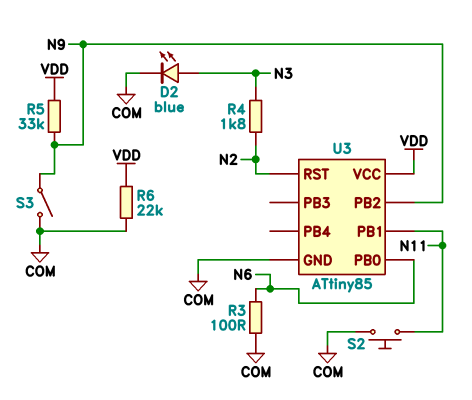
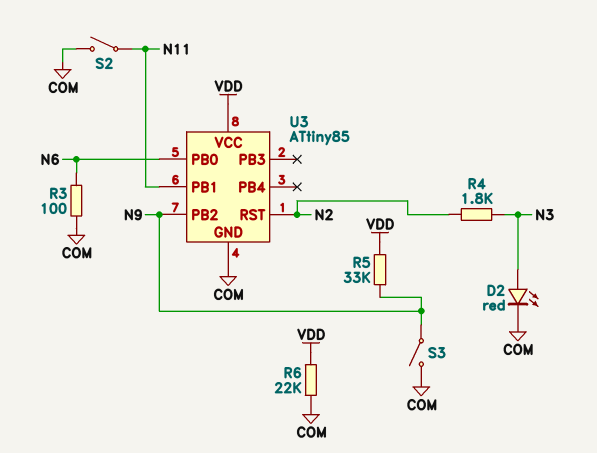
D2: LED blue (A N3, K COM) -> LED red (A N3, K COM)
S2: button (COM, N11) -> switch (COM, N11)

